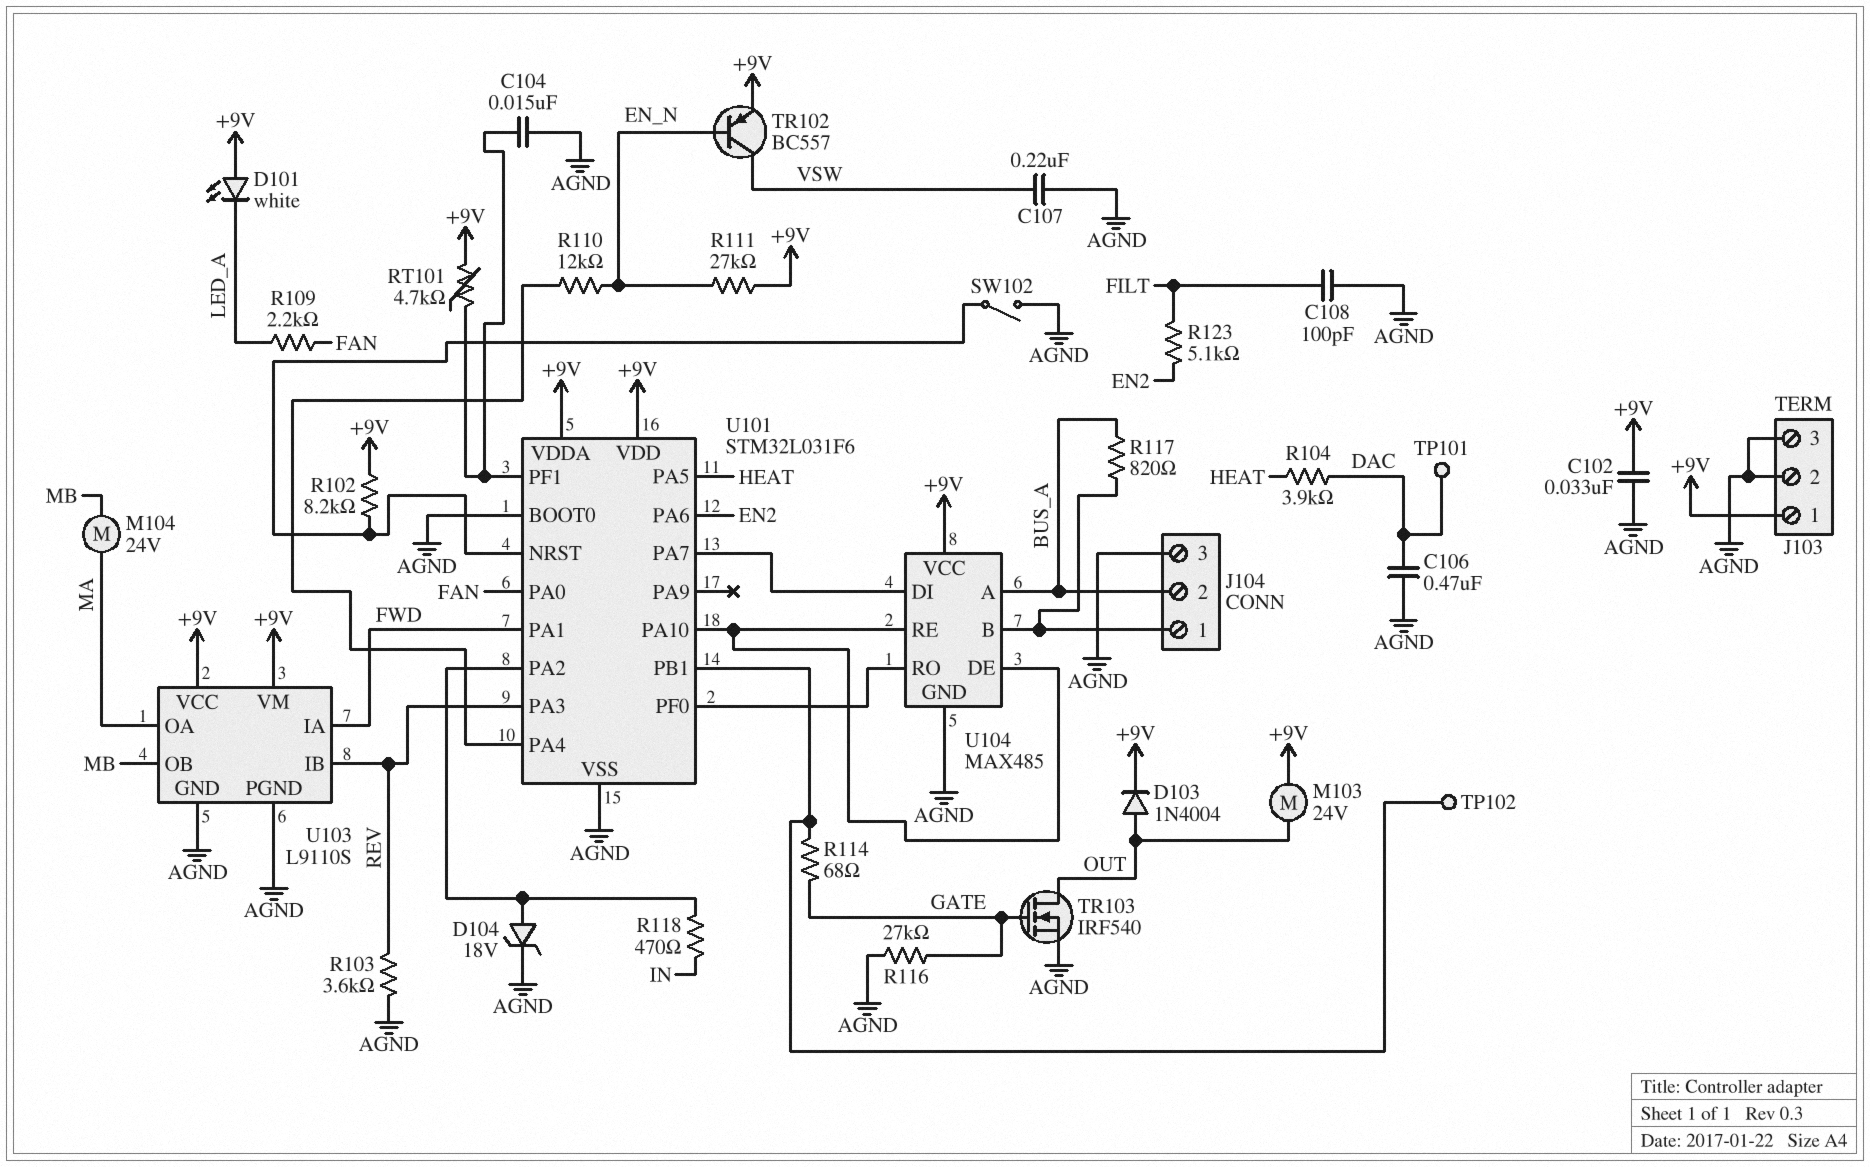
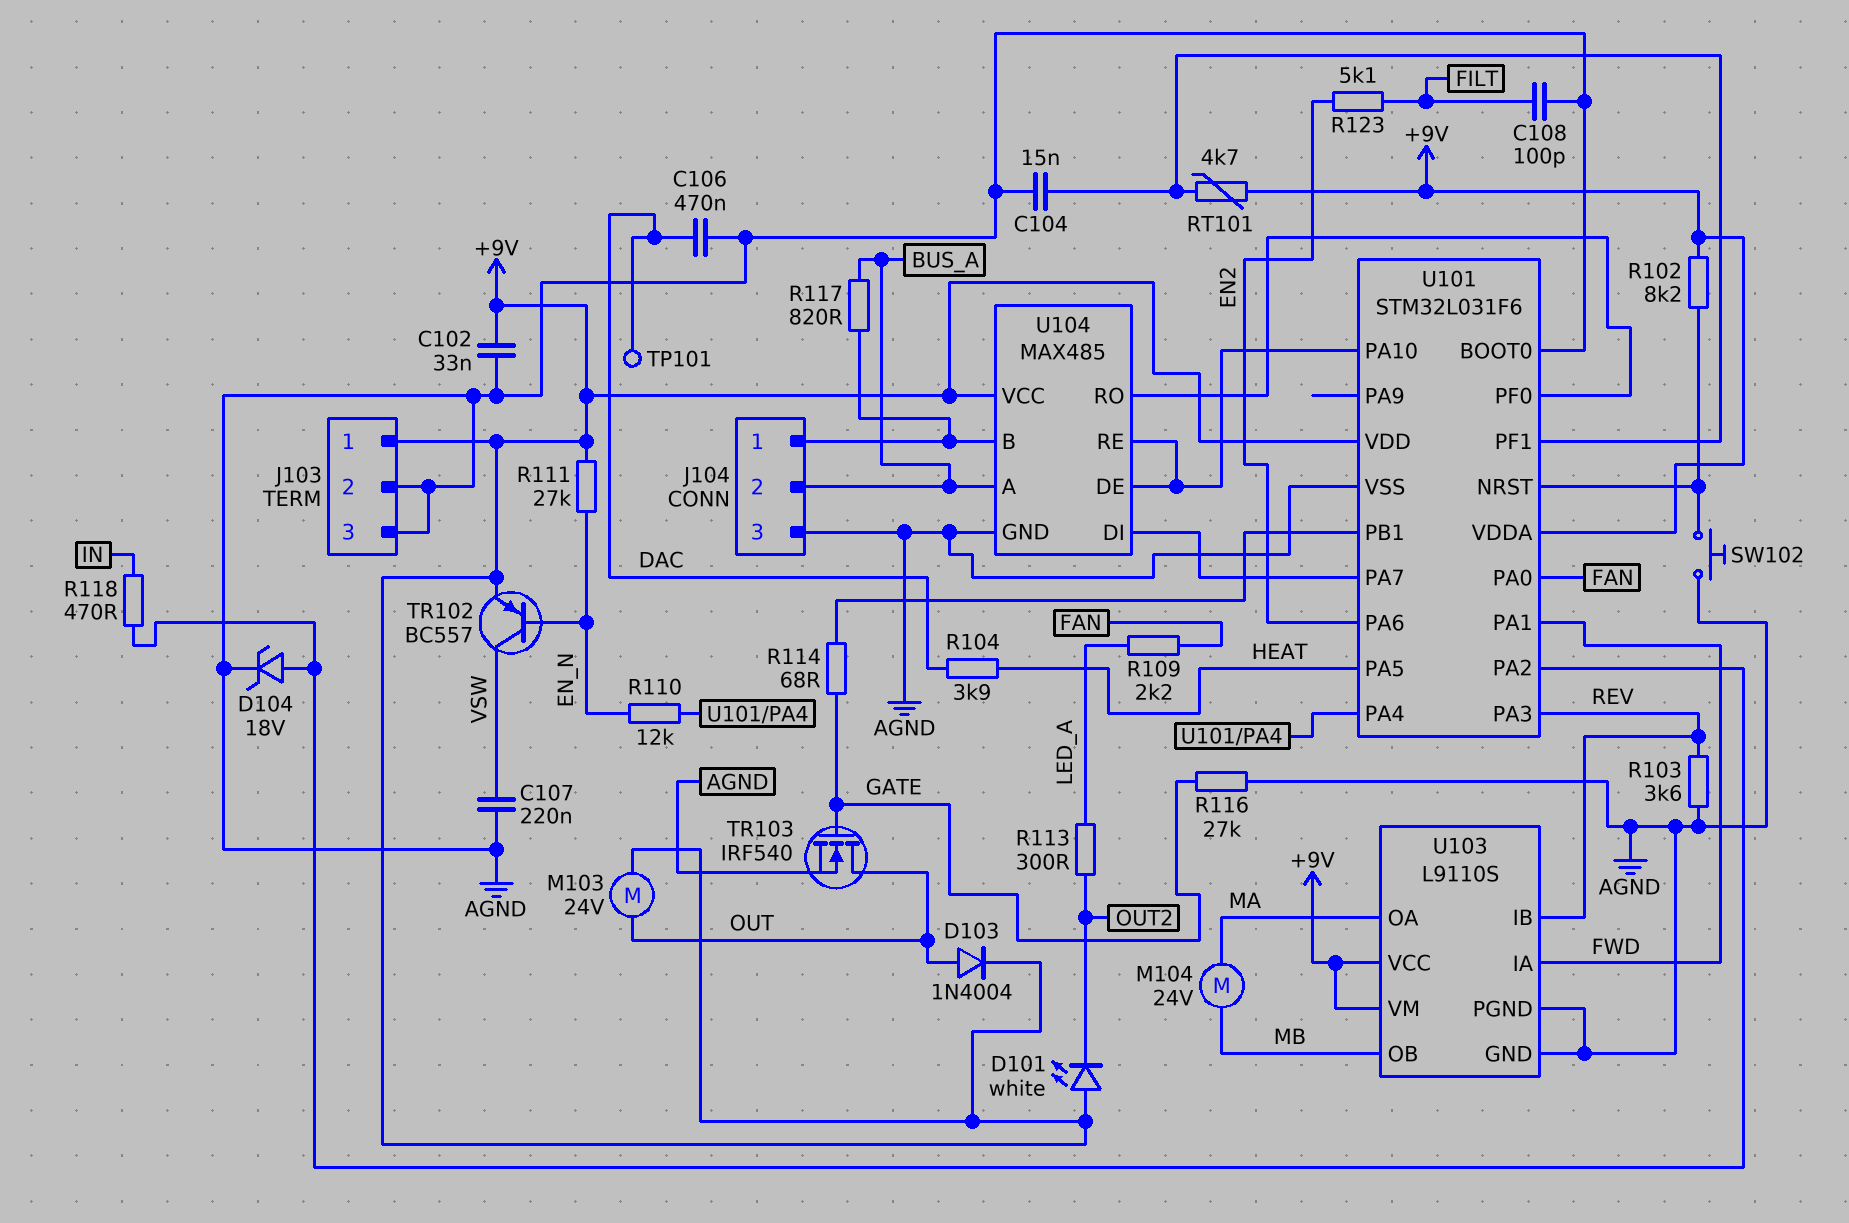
D101: LED white (A +9V, K LED_A) -> LED white (A +9V, K OUT2)
R113: none -> 300 (LED_A, OUT2)
SW102: switch (AGND, U101/NRST) -> button (AGND, U101/NRST)
TP102: test point (U101/PB1) -> none

